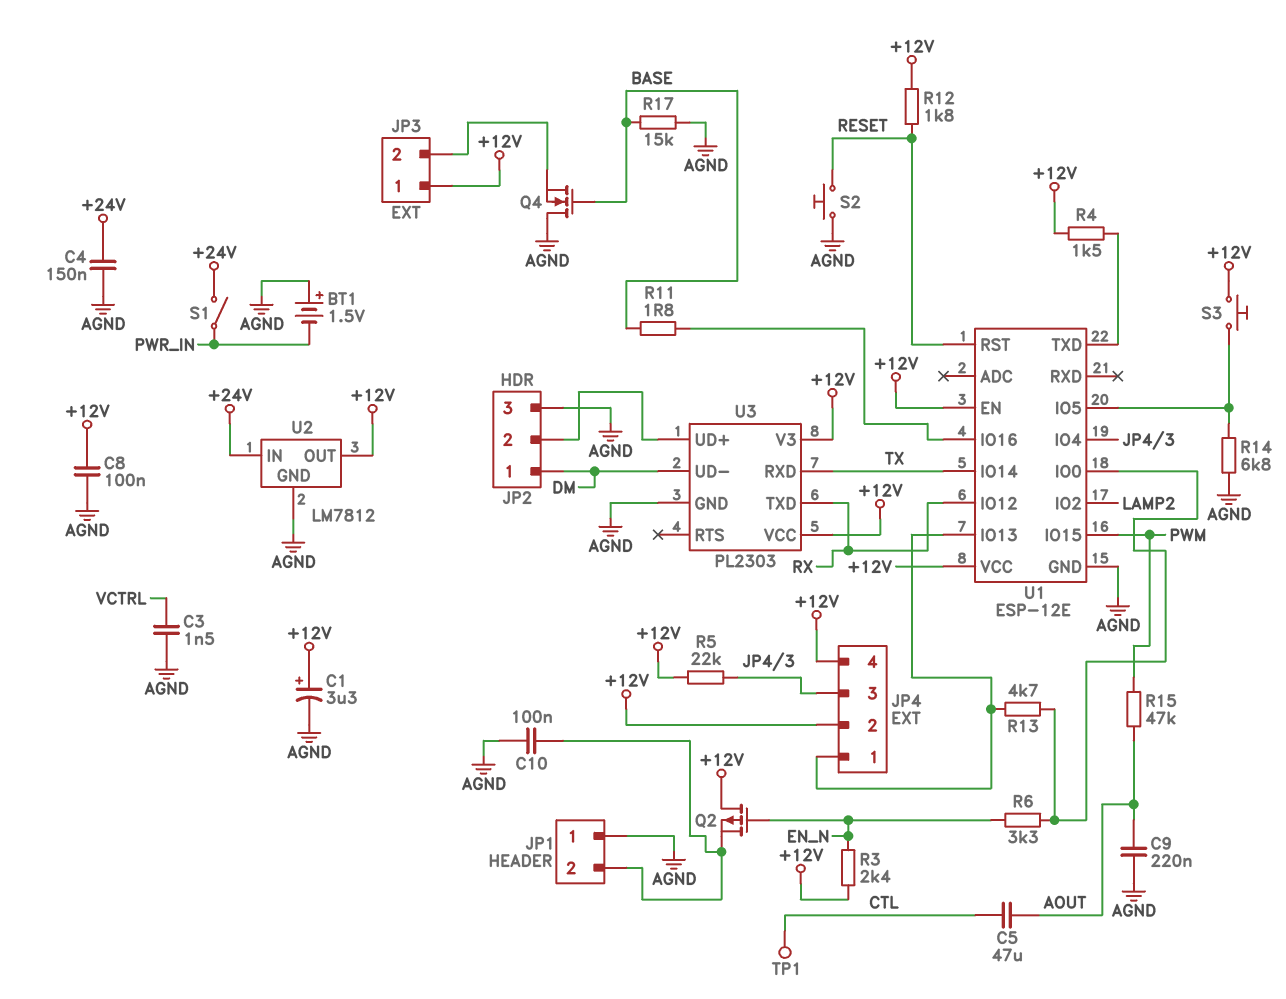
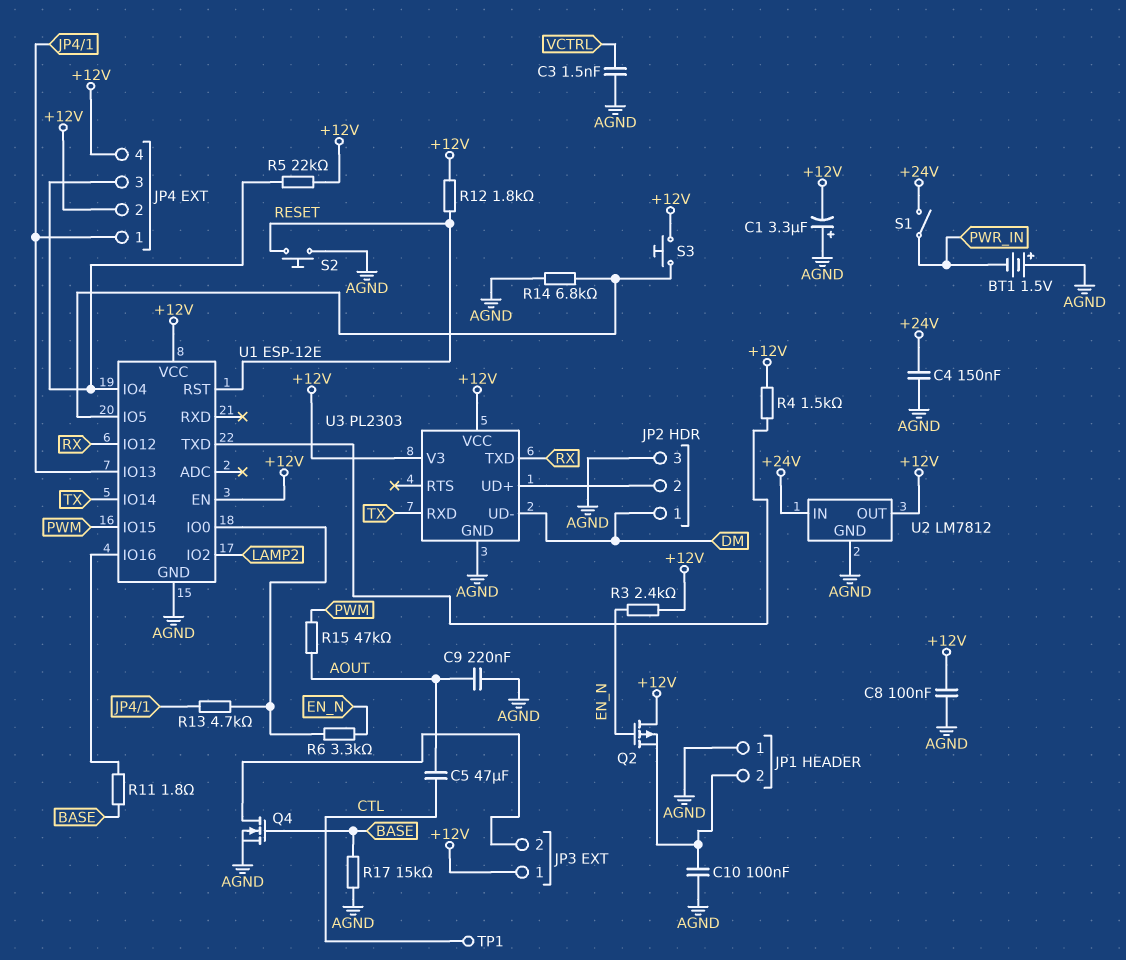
C1: 3.3uF (plus +12V, minus AGND) -> 3.3uF (plus AGND, minus +12V)
Q4: NMOS (G BASE, D AGND, S JP3/2) -> NMOS (G BASE, D JP3/2, S AGND)

